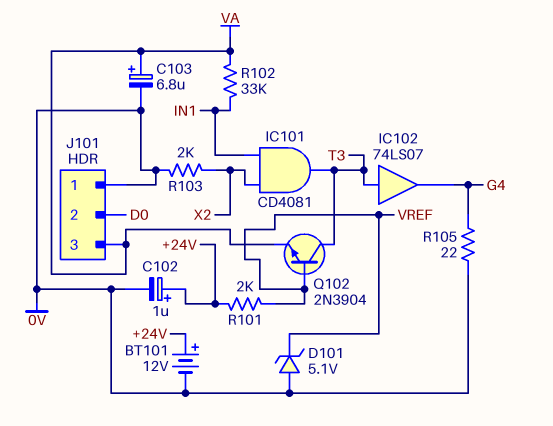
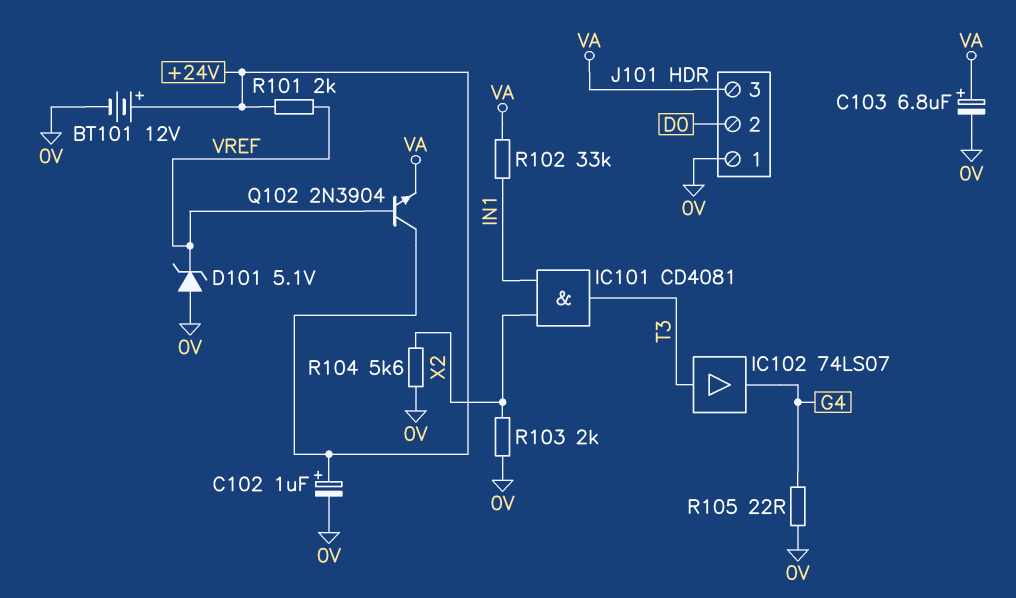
Q102: NPN 2N3904 (B VREF, C T3, E VA) -> NPN 2N3904 (B VREF, C +24V, E VA)
R104: none -> 5.6k (0V, X2)

